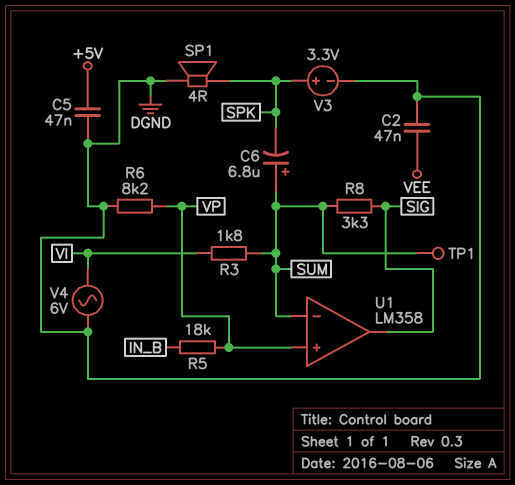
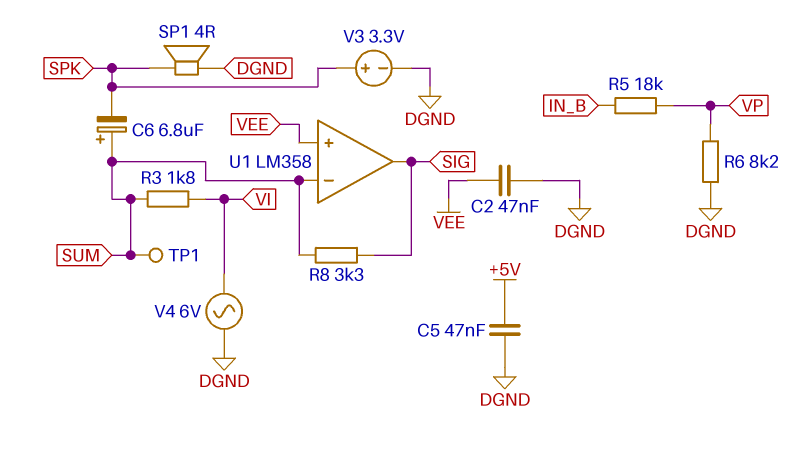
U1 pin in+: VP -> VEE

